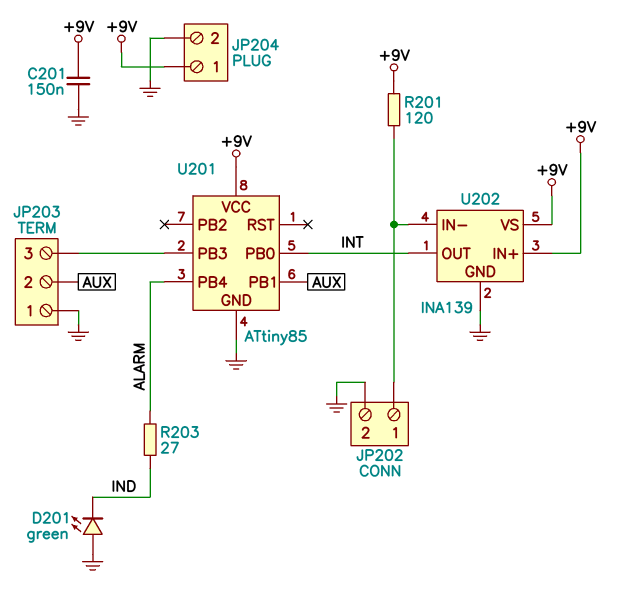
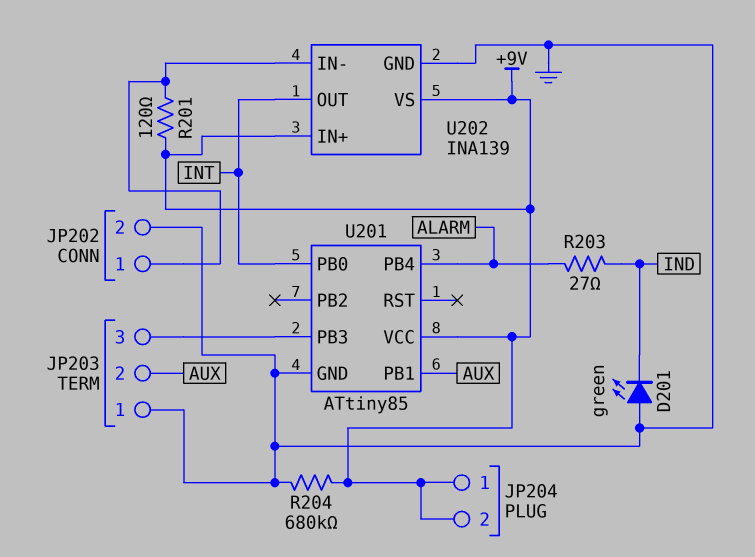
C201: 150nF (+9V, GND) -> none
JP204 pin 2: GND -> +9V
R204: none -> 680k (+9V, GND)

